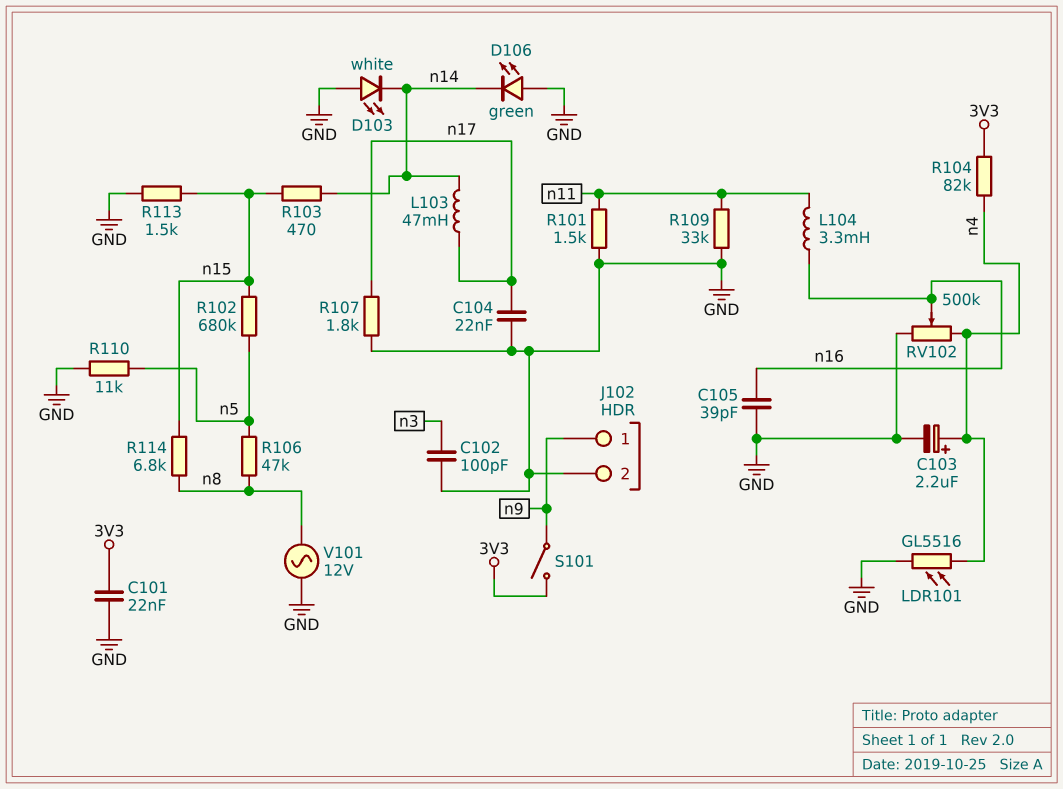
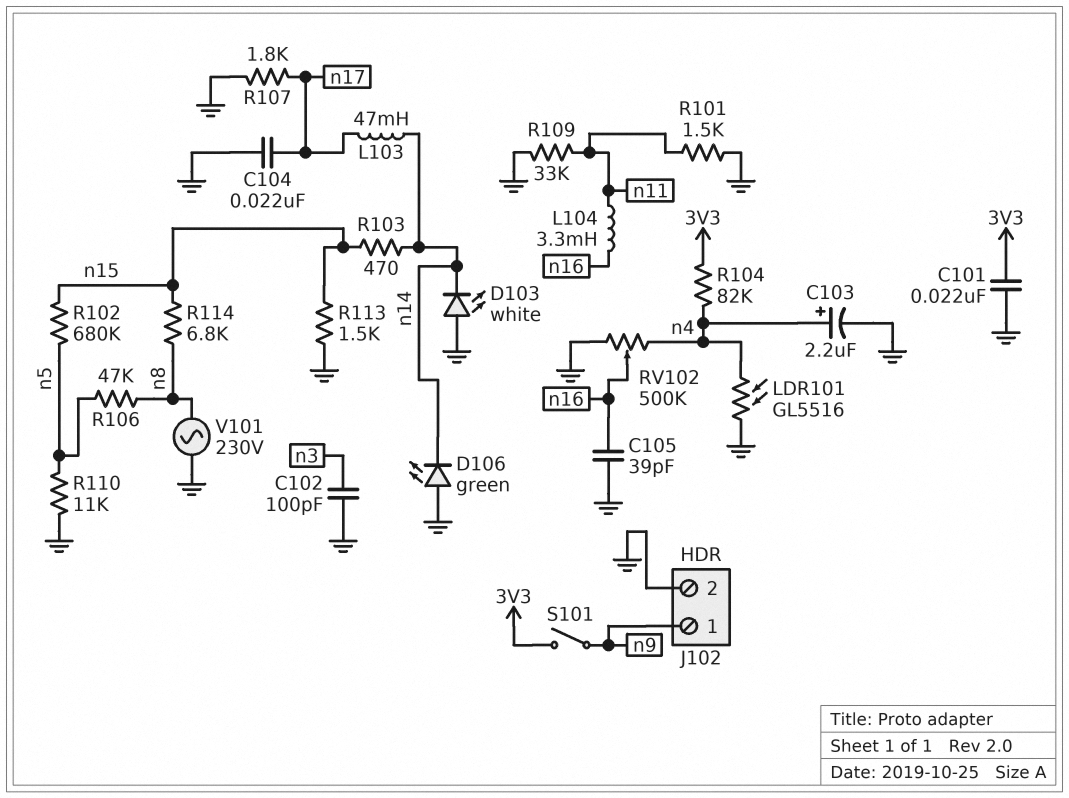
V101: AC 12V (GND, n8) -> AC 230V (GND, n8)

